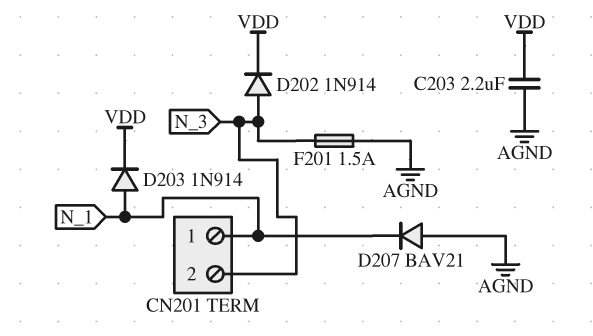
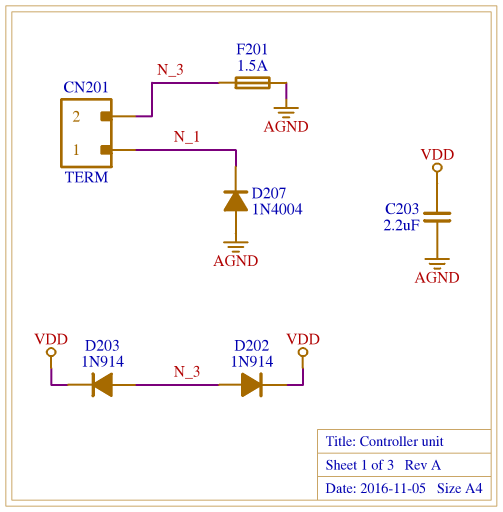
D203: diode 1N914 (A N_1, K VDD) -> diode 1N914 (A N_3, K VDD)
D207: diode BAV21 (A AGND, K N_1) -> diode 1N4004 (A AGND, K N_1)

